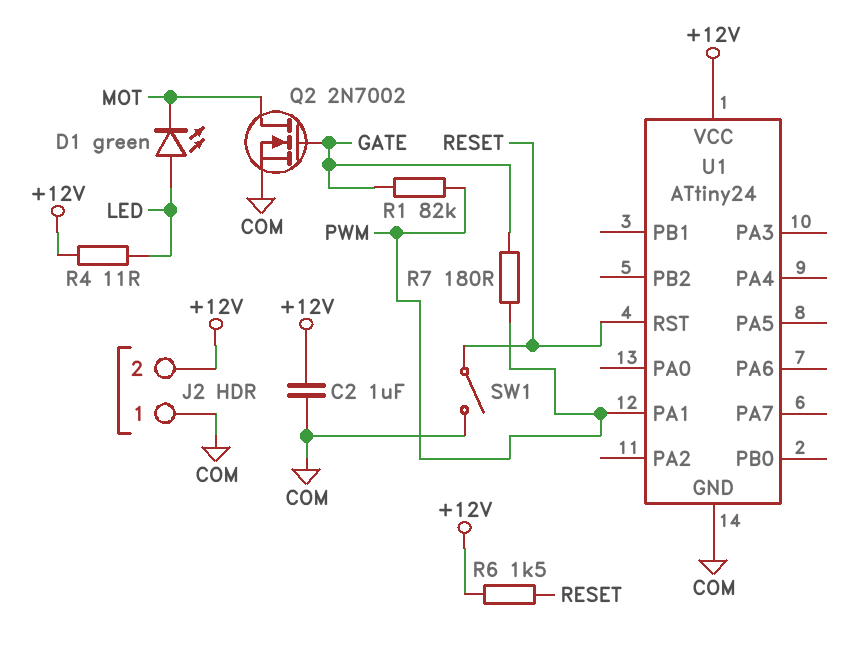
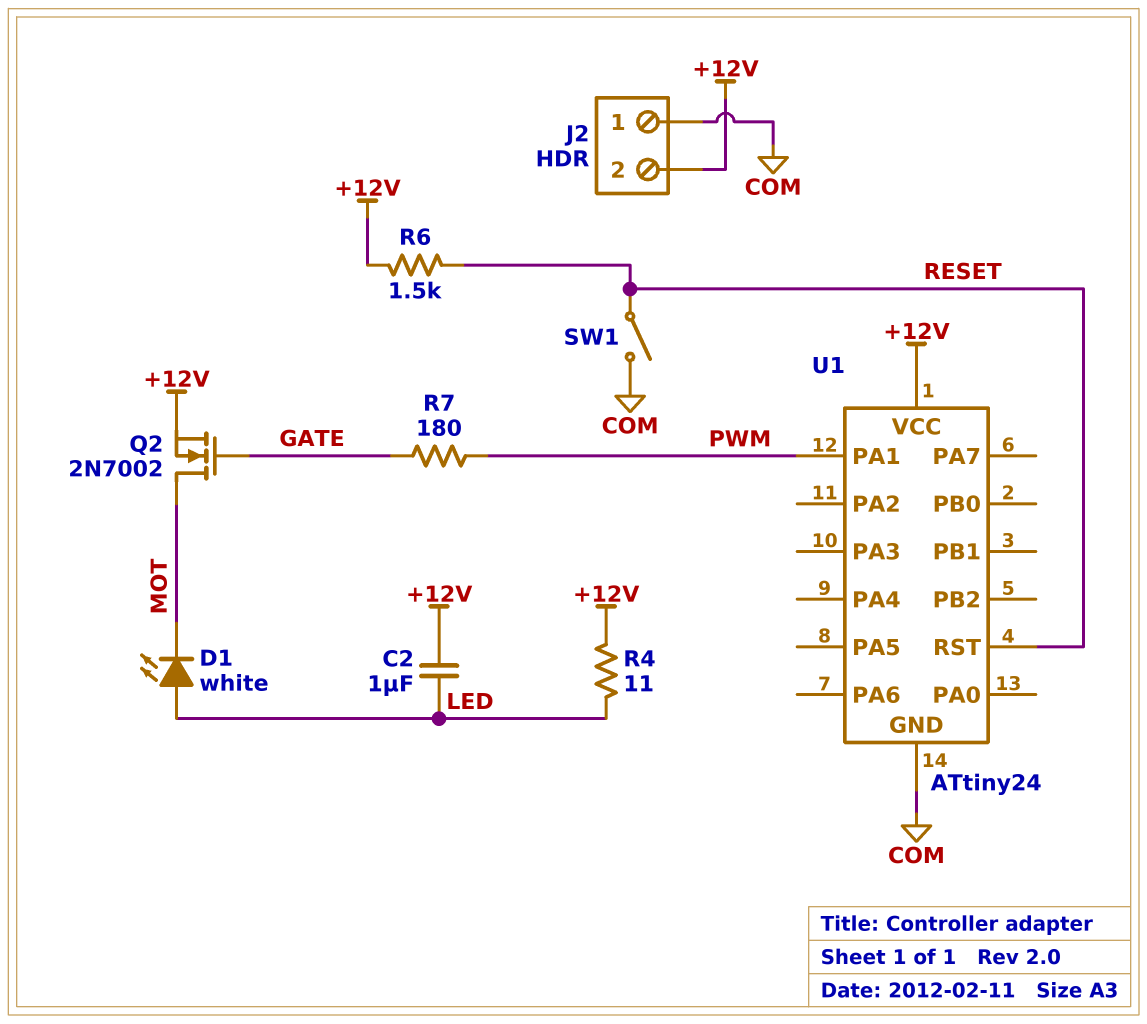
C2: 1uF (+12V, COM) -> 1uF (+12V, LED)
D1: LED green (A LED, K MOT) -> LED white (A LED, K MOT)
Q2: NMOS 2N7002 (G GATE, D MOT, S COM) -> NMOS 2N7002 (G GATE, D MOT, S +12V)
R1: 82k (GATE, PWM) -> none

